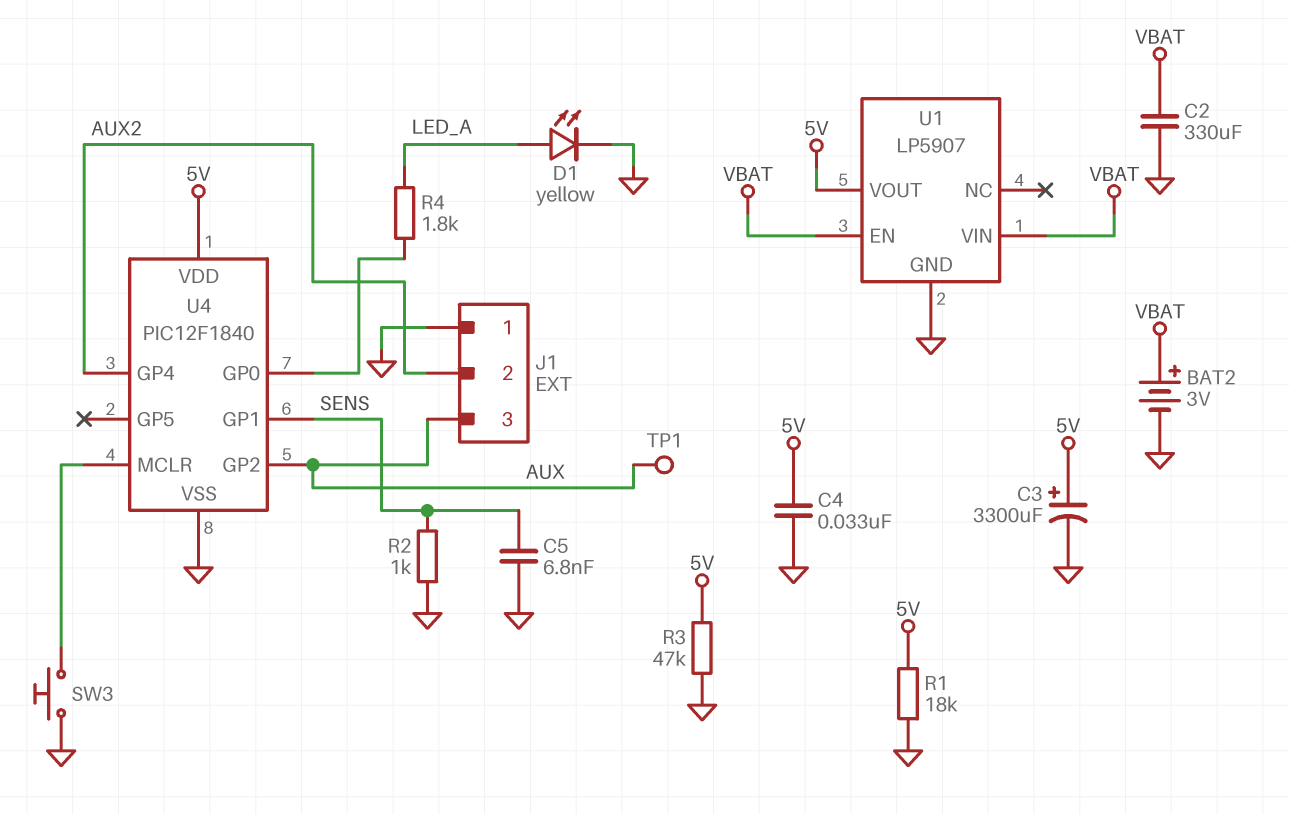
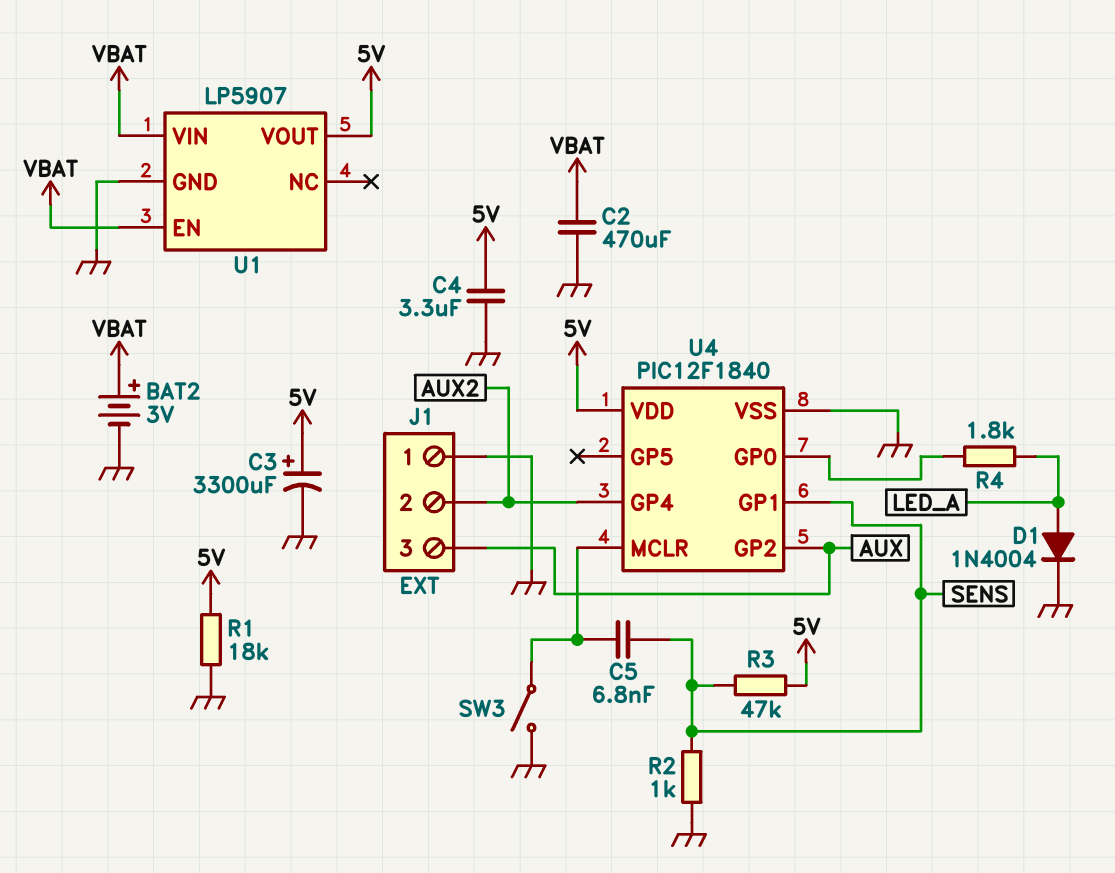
C2: 330uF (GND, VBAT) -> 470uF (GND, VBAT)
C4: 33nF (5V, GND) -> 3.3uF (5V, GND)
C5: 6.8nF (GND, SENS) -> 6.8nF (SENS, U4/MCLR)
D1: LED yellow (A LED_A, K GND) -> diode 1N4004 (A LED_A, K GND)
R3: 47k (5V, GND) -> 47k (5V, SENS)
SW3: button (GND, U4/MCLR) -> switch (GND, U4/MCLR)
TP1: test point (AUX) -> none

